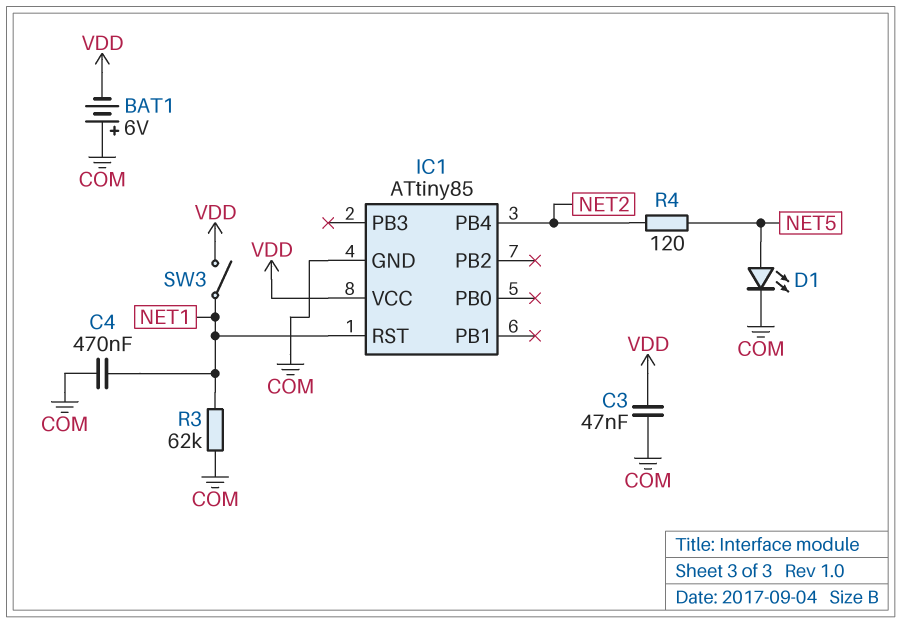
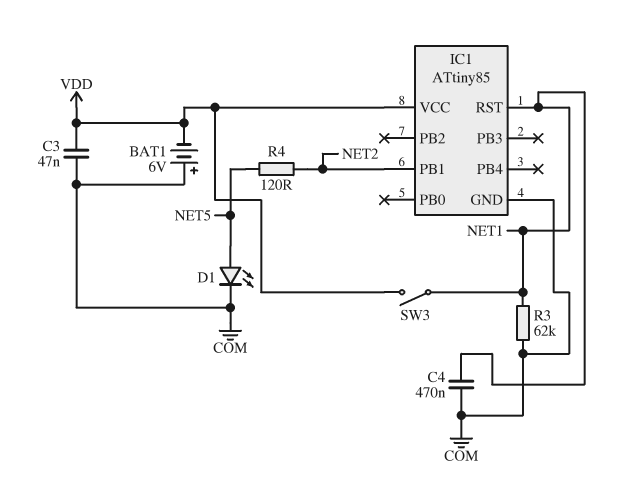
IC1 pin PB1: none -> NET2
IC1 pin PB4: NET2 -> none

